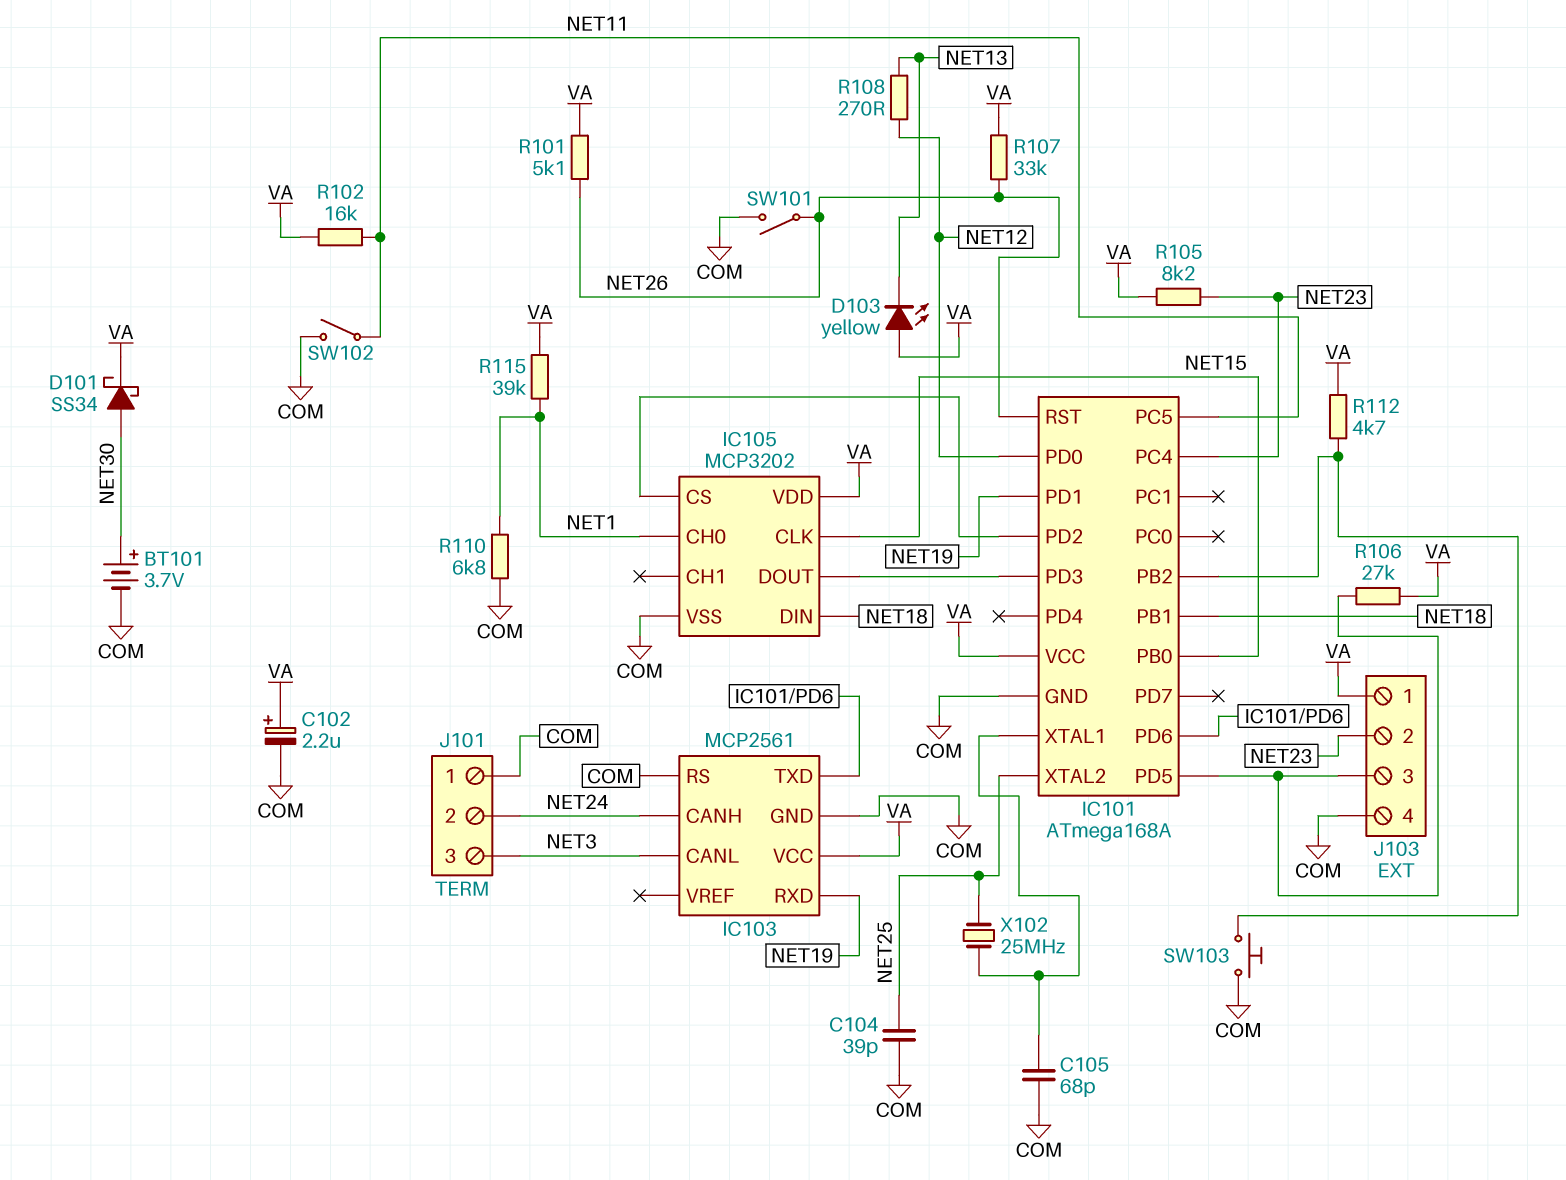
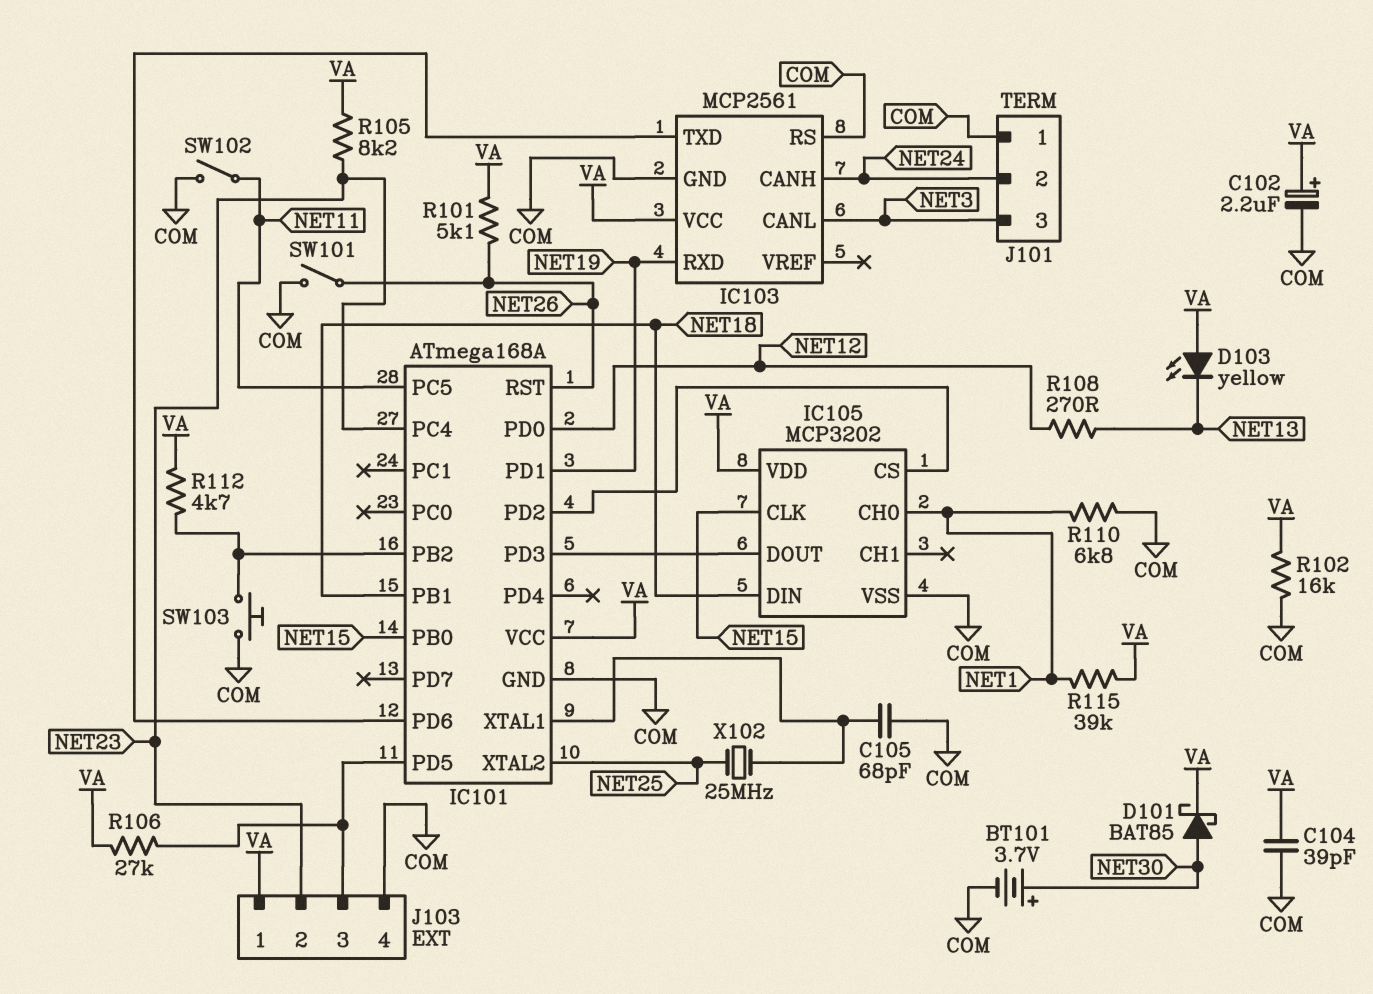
C104: 39pF (COM, NET25) -> 39pF (COM, VA)
D101: schottky SS34 (A NET30, K VA) -> schottky BAT85 (A NET30, K VA)
R102: 16k (NET11, VA) -> 16k (COM, VA)
R107: 33k (NET26, VA) -> none

